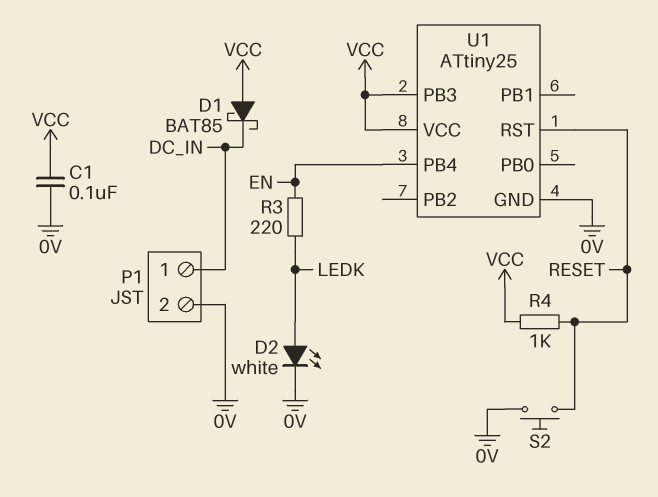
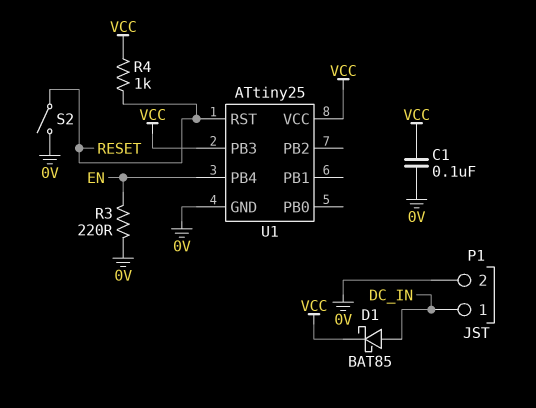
D1: schottky BAT85 (A VCC, K DC_IN) -> schottky BAT85 (A DC_IN, K VCC)
D2: LED white (A LEDK, K 0V) -> none
R3: 220 (EN, LEDK) -> 220 (0V, EN)
S2: button (0V, RESET) -> switch (0V, RESET)

